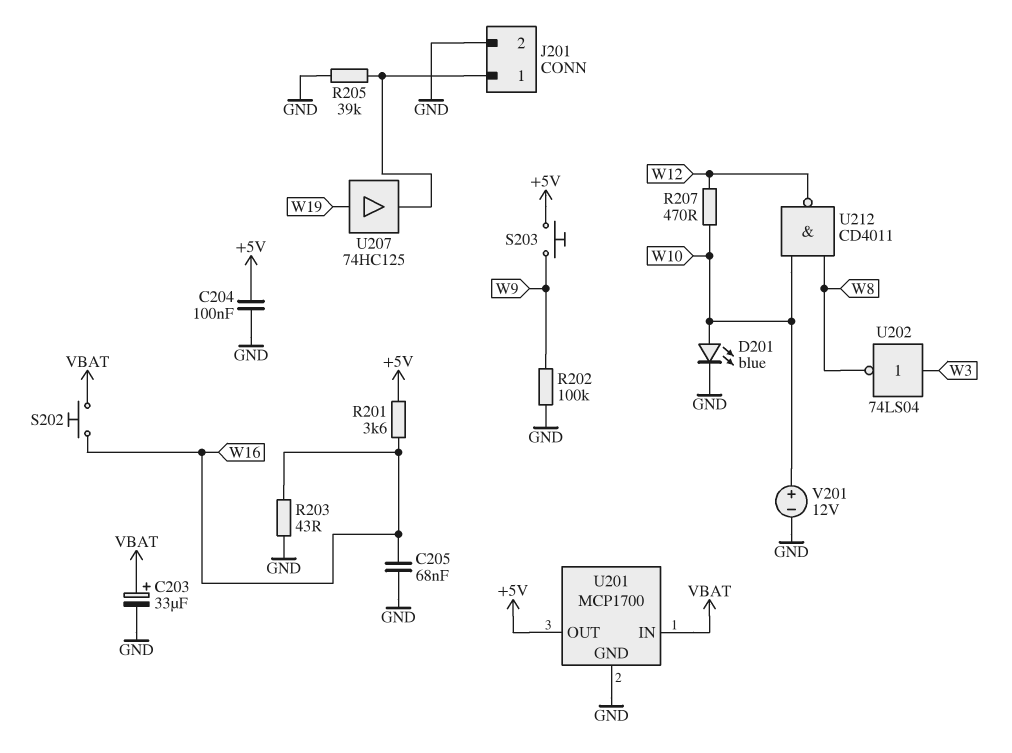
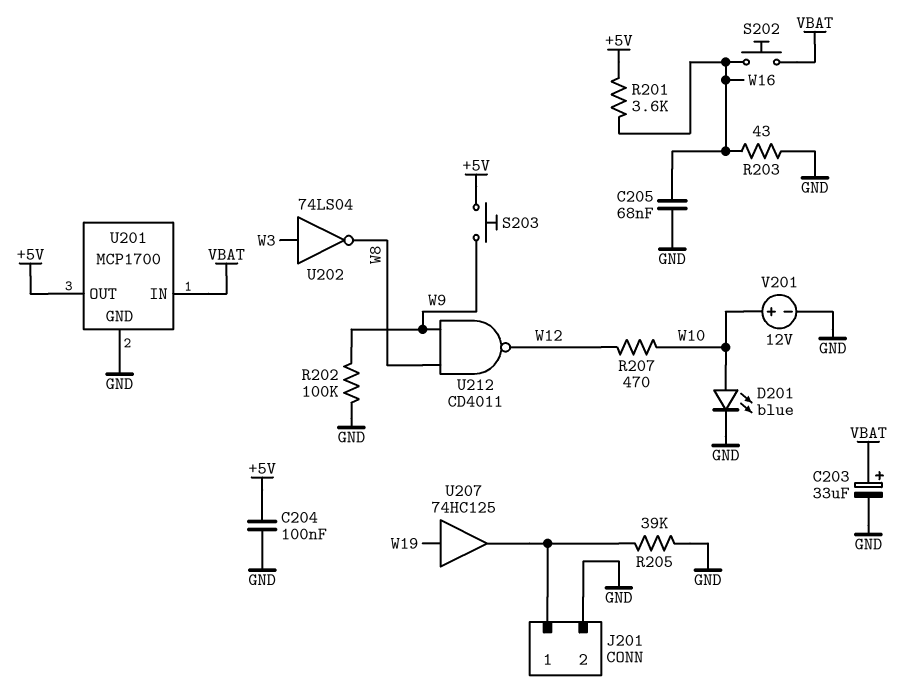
U212: NAND CD4011 (in W8, in W10, out W12) -> NAND CD4011 (in W8, in W9, out W12)

